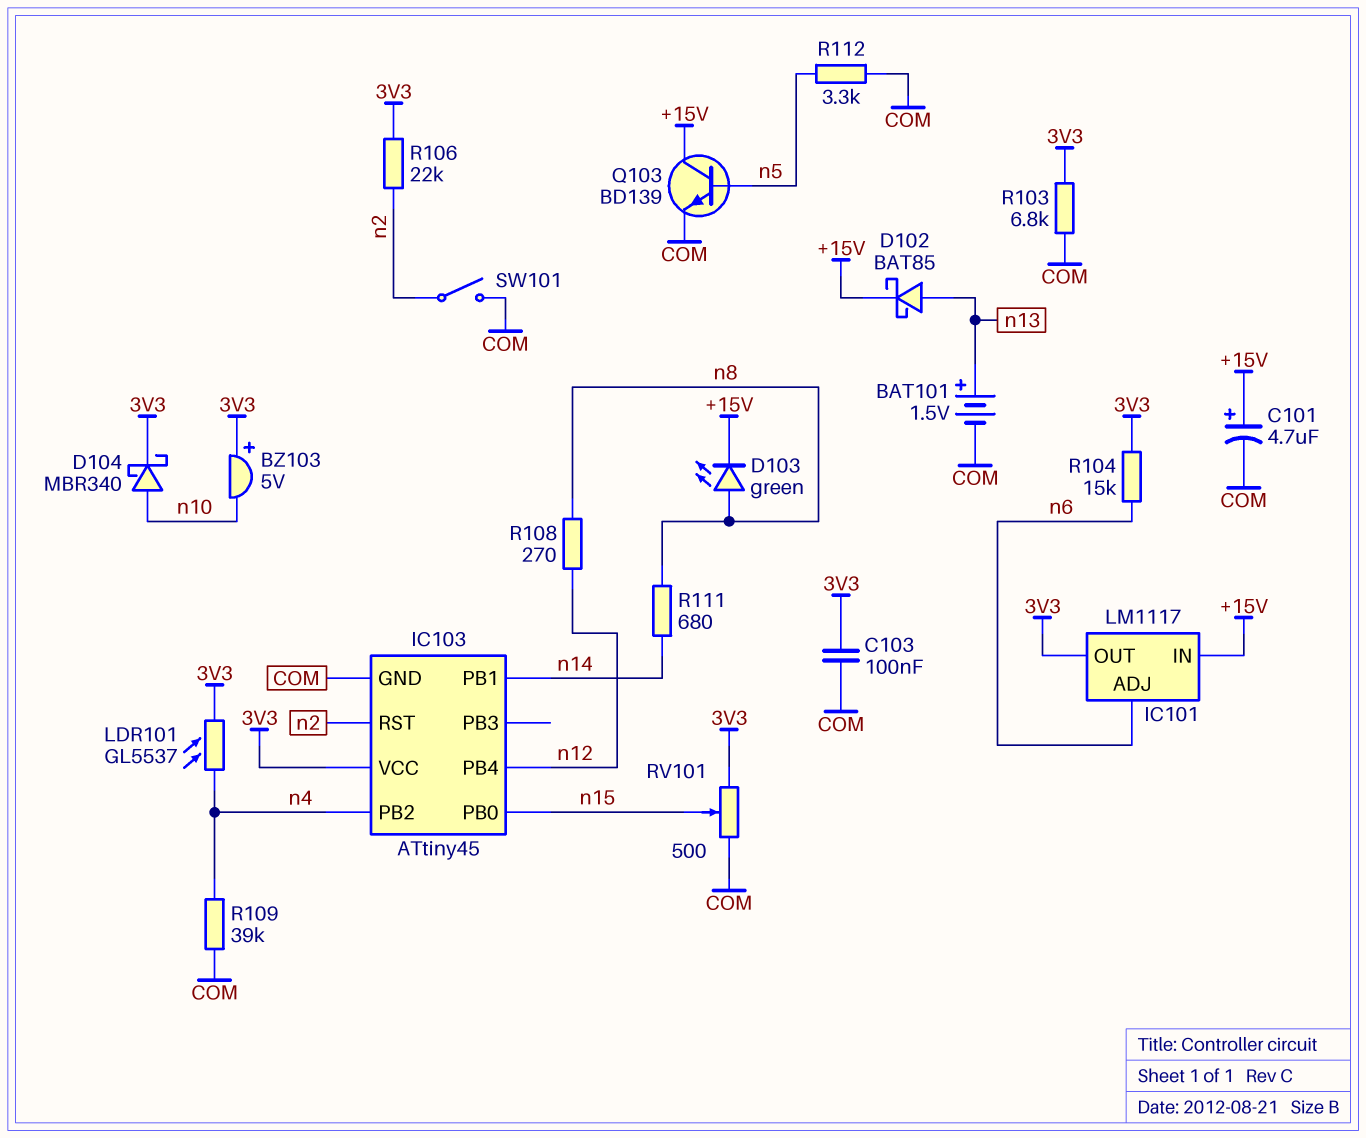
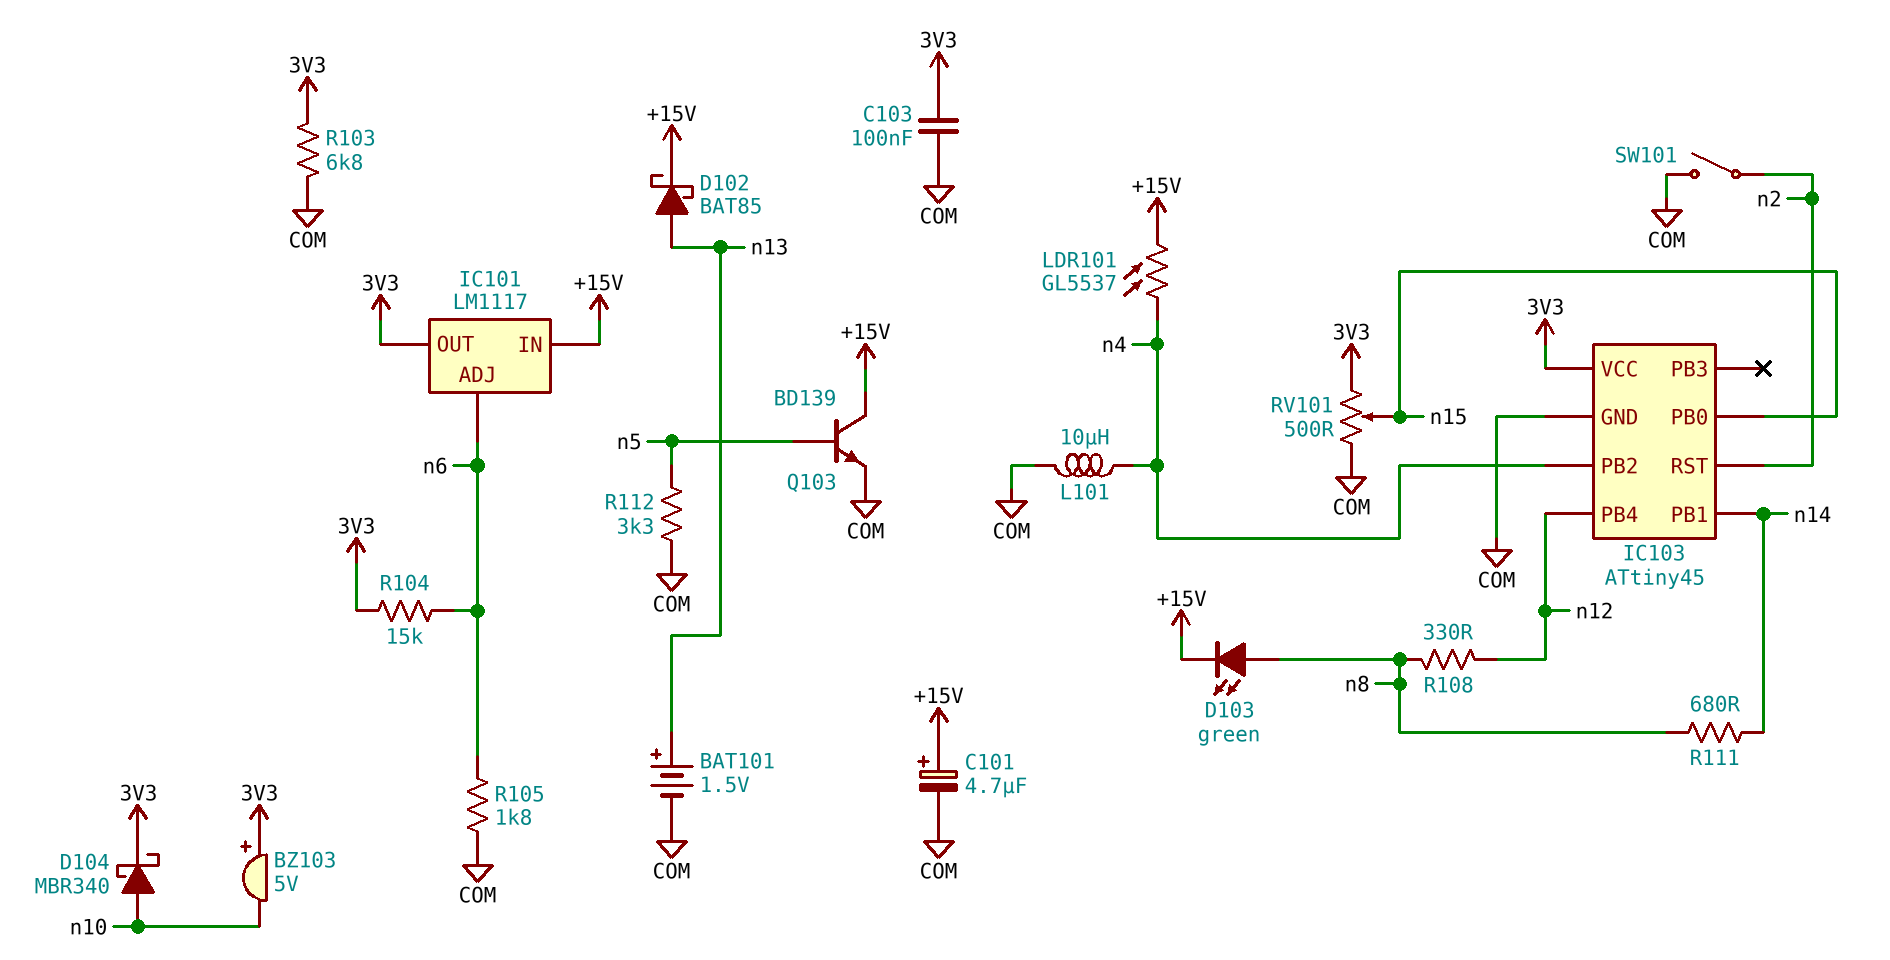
L101: none -> 10uH (COM, n4)
LDR101: GL5537 (3V3, n4) -> GL5537 (+15V, n4)
R105: none -> 1.8k (COM, n6)
R106: 22k (3V3, n2) -> none
R108: 270 (n8, n12) -> 330 (n8, n12)
R109: 39k (COM, n4) -> none

